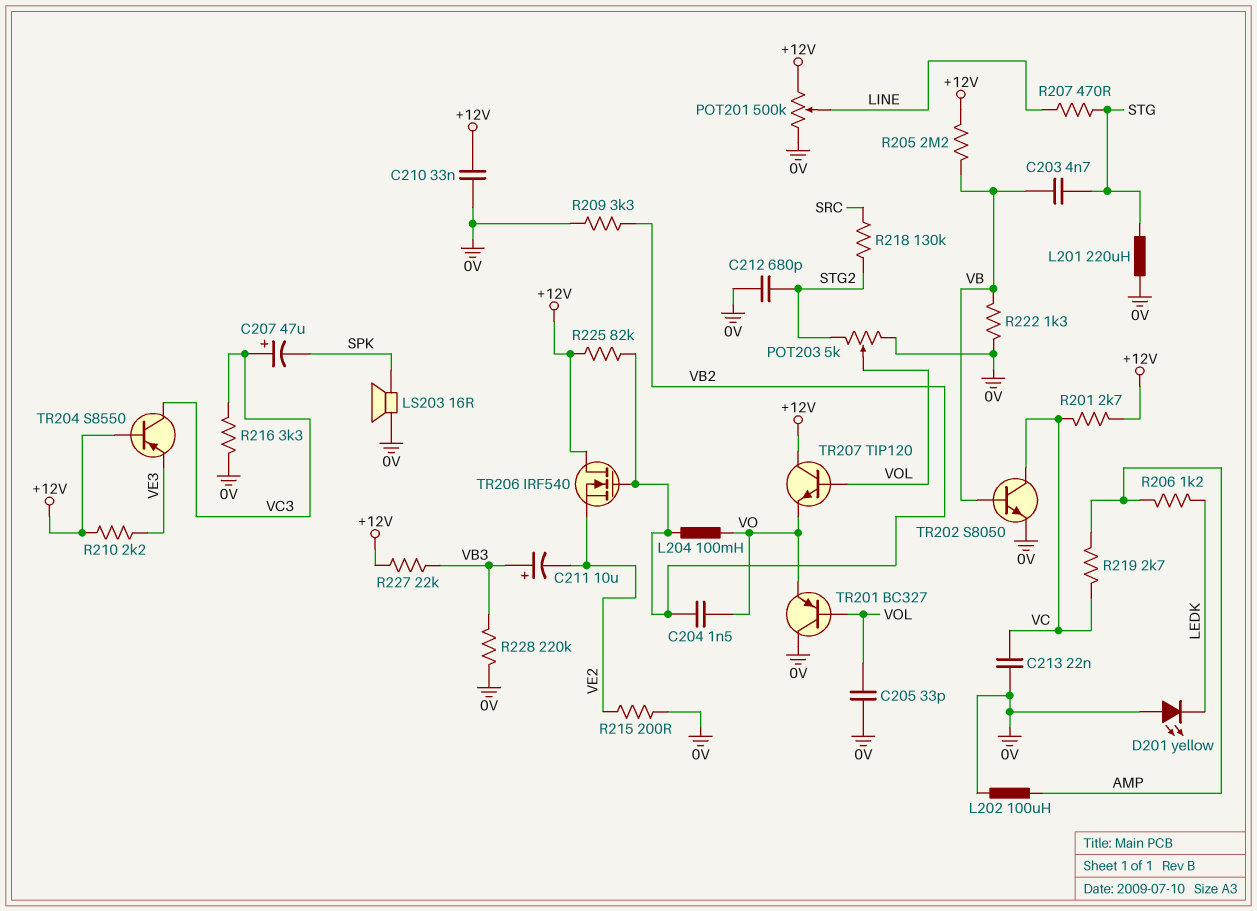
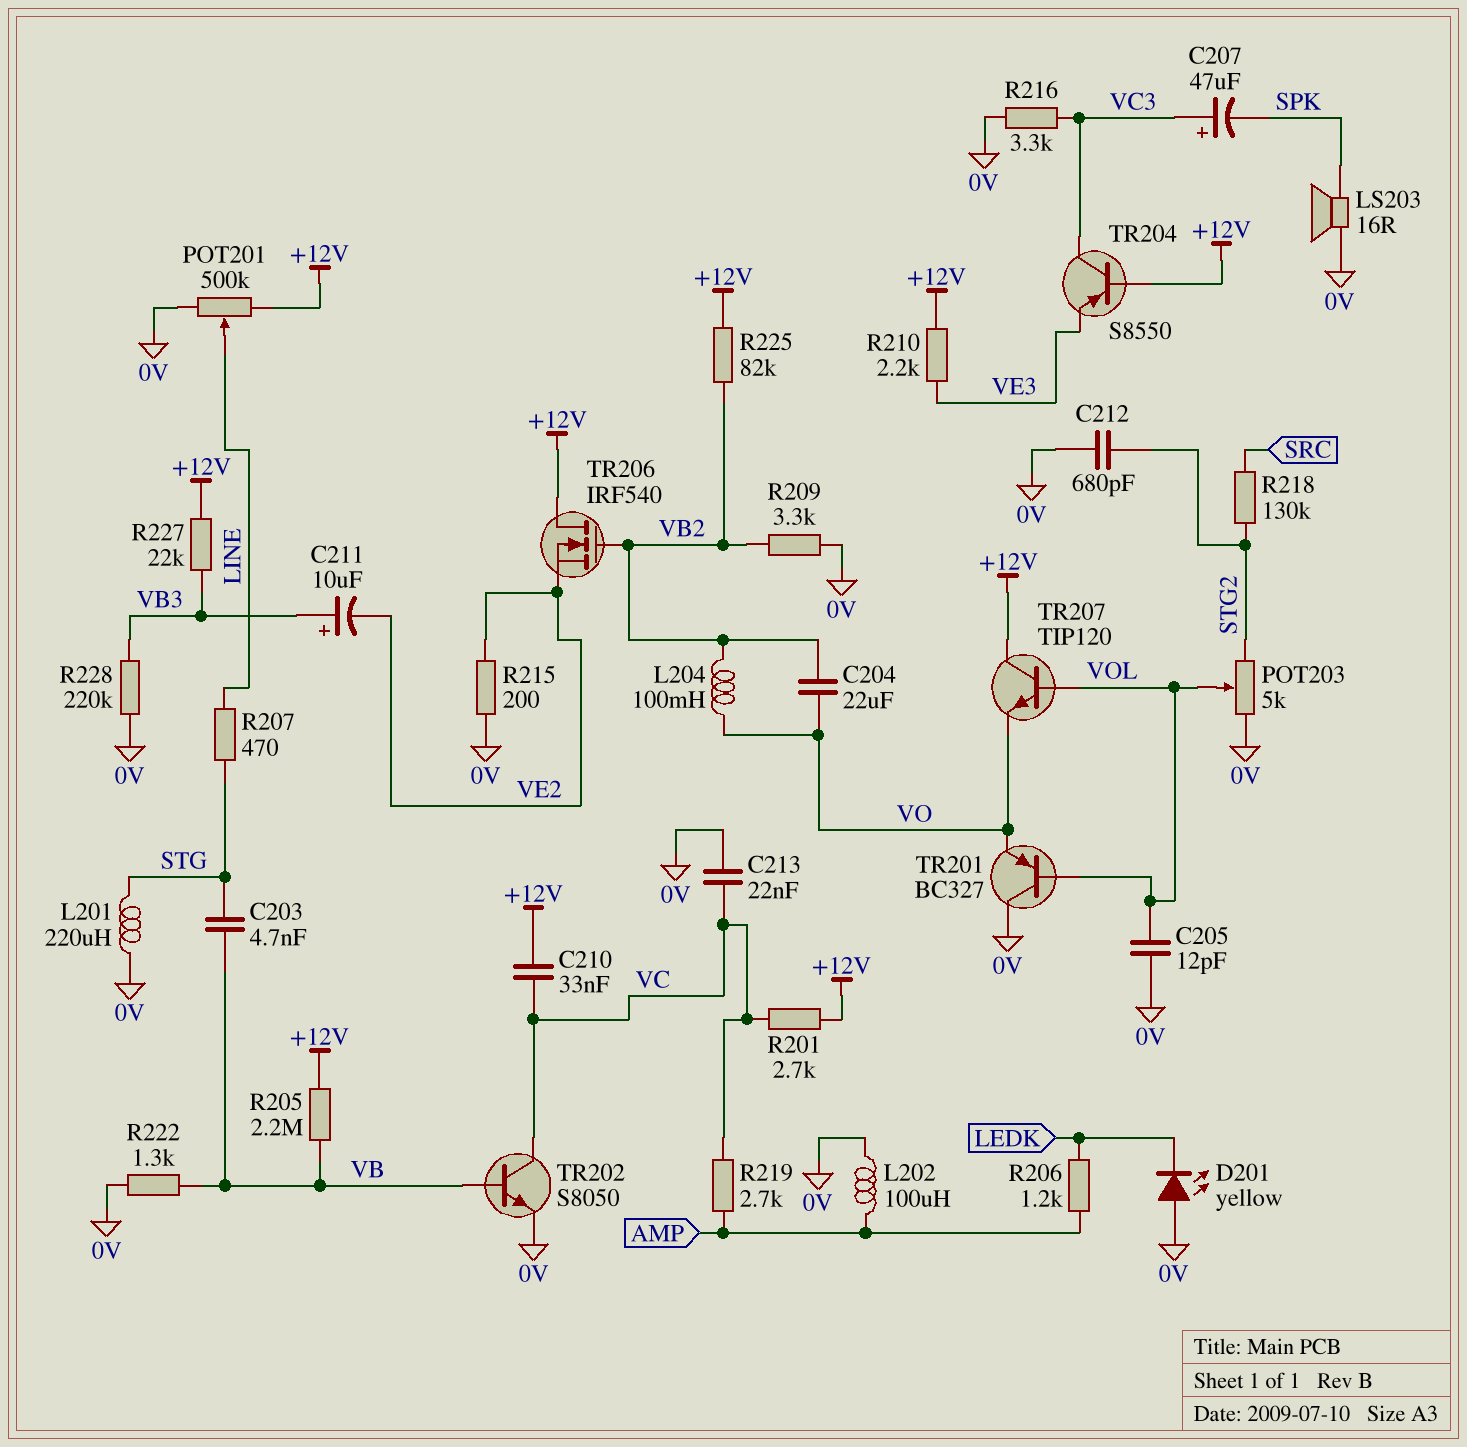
C204: 1.5nF (VB2, VO) -> 22uF (VB2, VO)
C205: 33pF (0V, VOL) -> 12pF (0V, VOL)
C210: 33nF (+12V, 0V) -> 33nF (+12V, VC)

